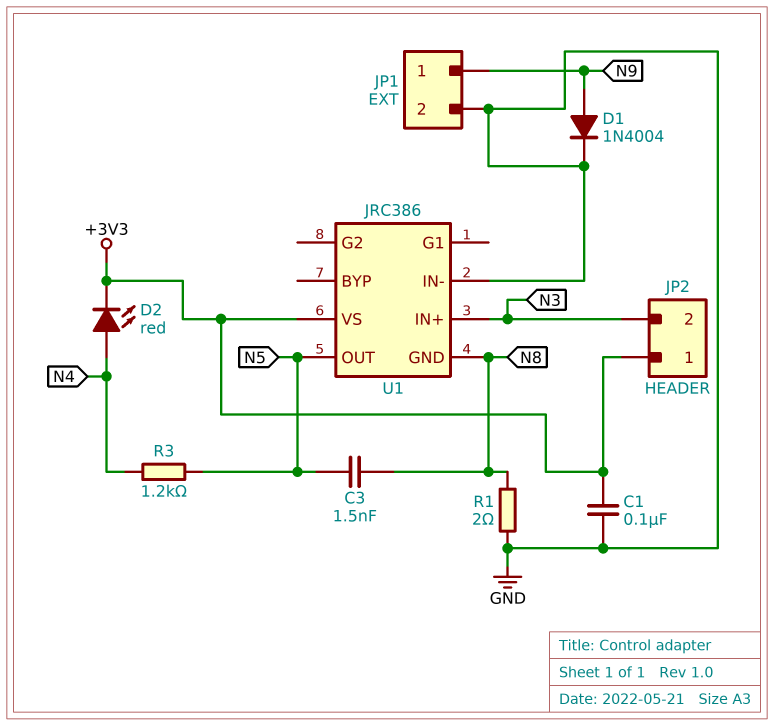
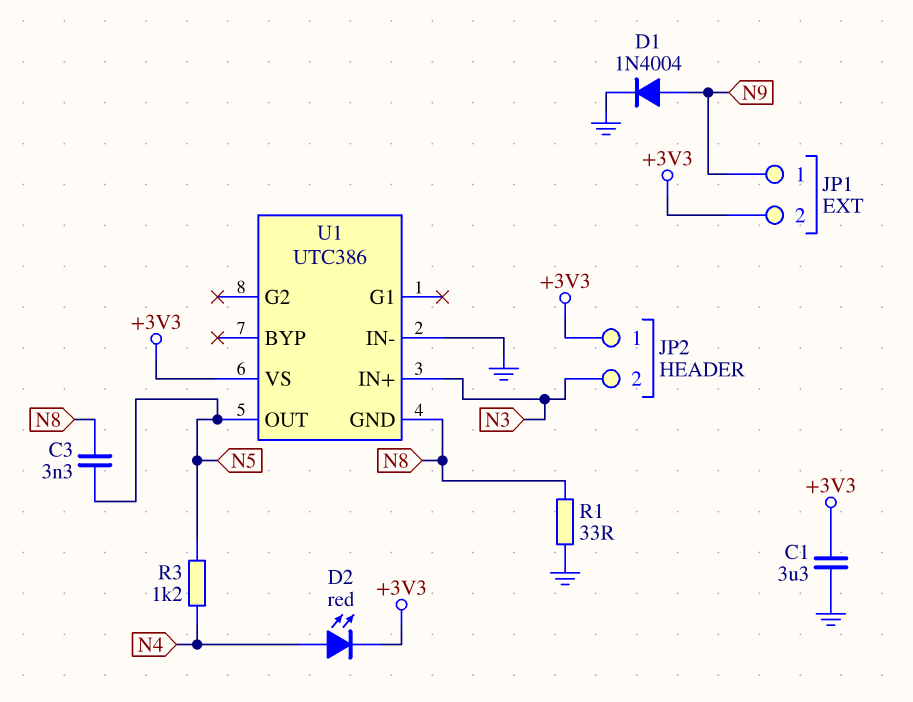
C1: 100nF (+3V3, GND) -> 3.3uF (+3V3, GND)
C3: 1.5nF (N5, N8) -> 3.3nF (N5, N8)
JP1 pin 2: GND -> +3V3
R1: 2 (GND, N8) -> 33 (GND, N8)
U1: JRC386 -> UTC386

